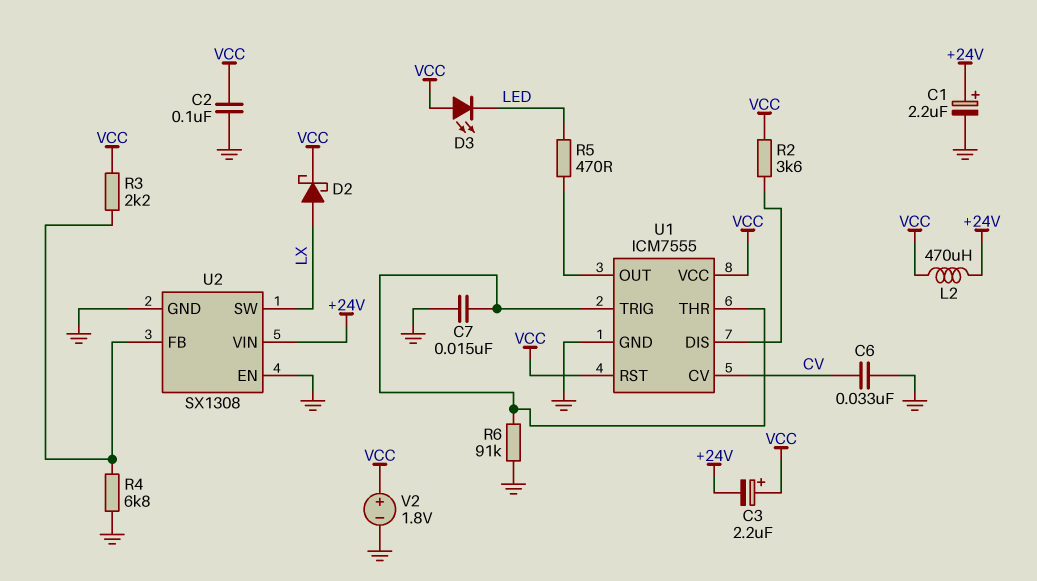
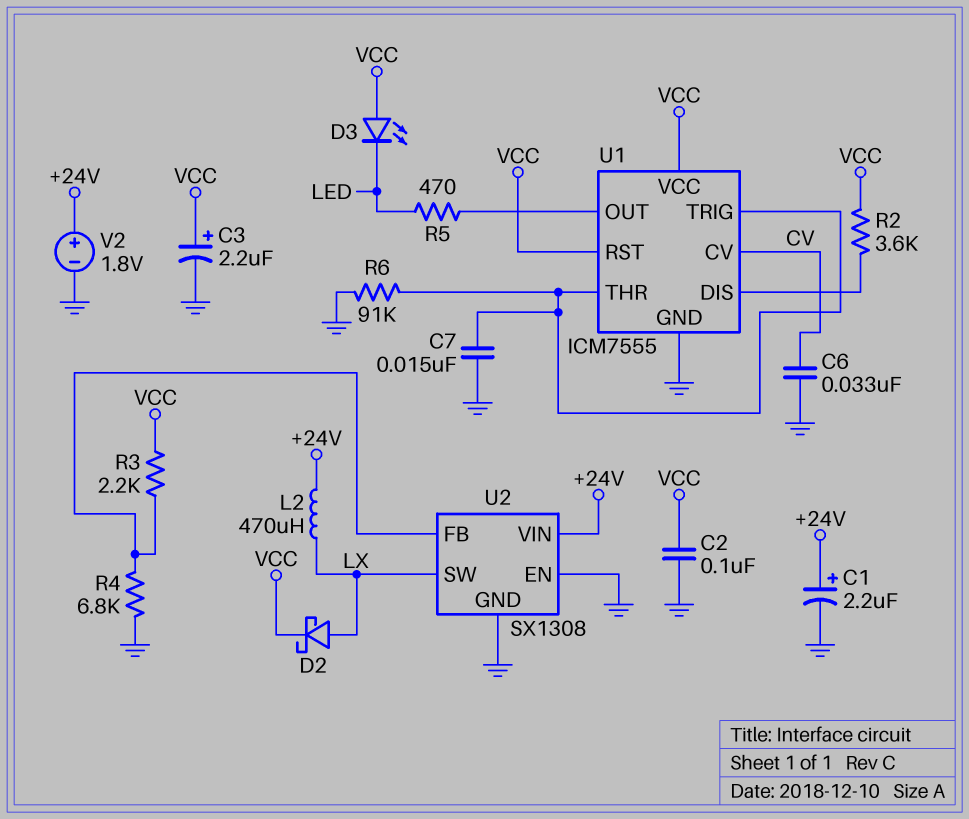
C3: 2.2uF (plus VCC, minus +24V) -> 2.2uF (plus VCC, minus GND)
L2: 470uH (+24V, VCC) -> 470uH (+24V, LX)
V2: 1.8V (plus VCC, minus GND) -> 1.8V (plus +24V, minus GND)

